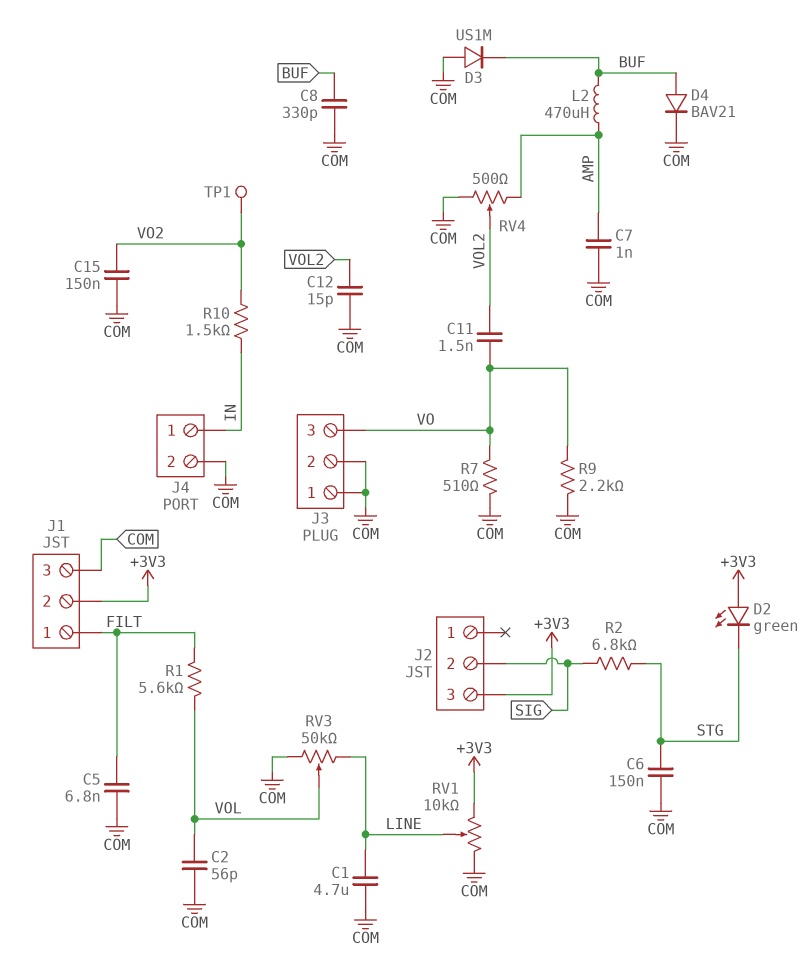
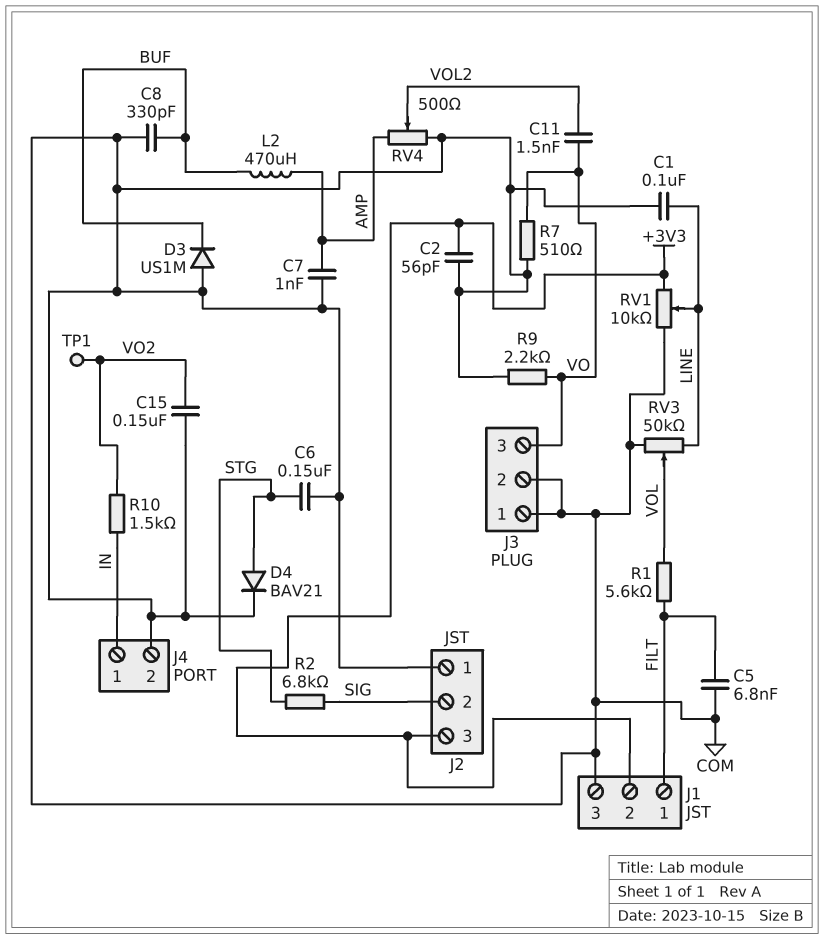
C1: 4.7uF (COM, LINE) -> 100nF (COM, LINE)
C2: 56pF (COM, VOL) -> 56pF (+3V3, COM)
C12: 15pF (COM, VOL2) -> none
D2: LED green (A +3V3, K STG) -> none
D4: diode BAV21 (A BUF, K COM) -> diode BAV21 (A STG, K COM)
J2 pin 1: none -> COM

